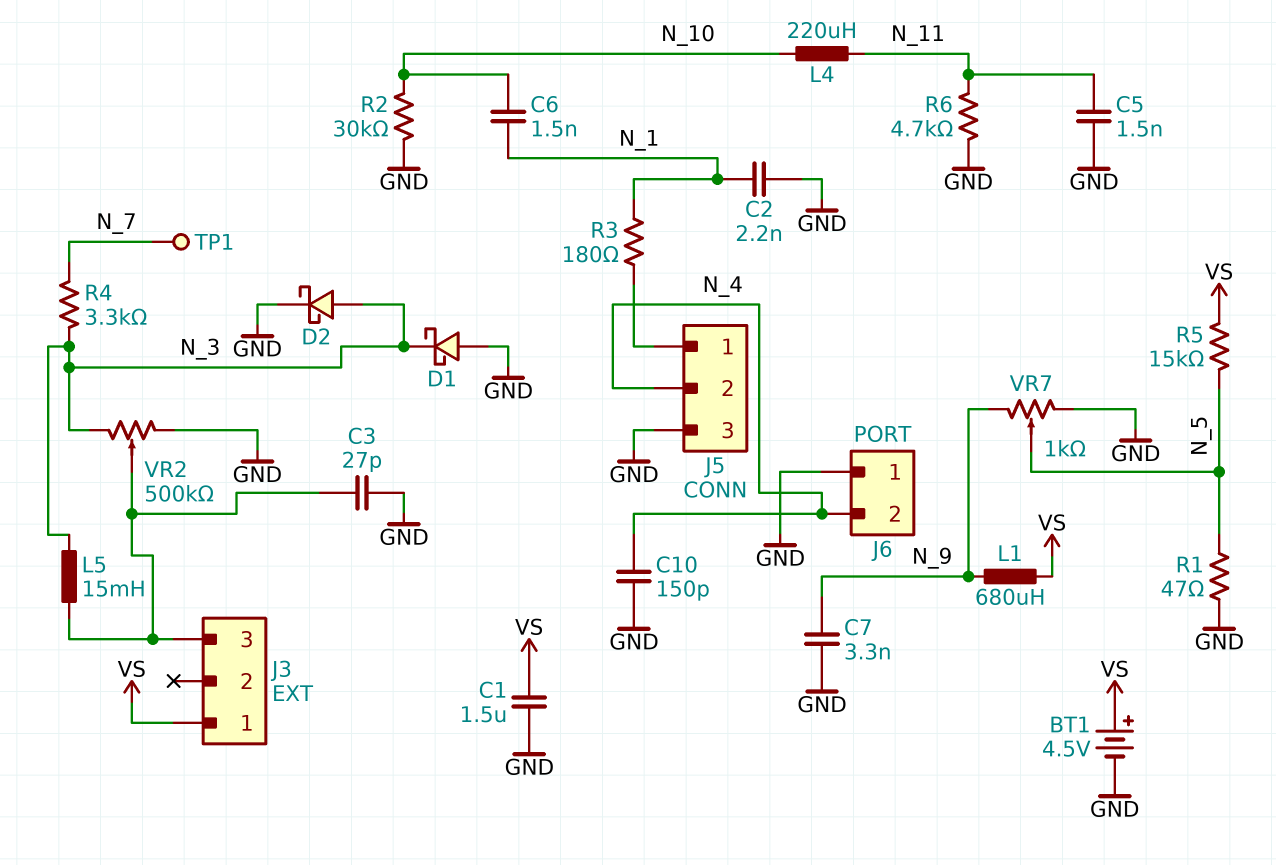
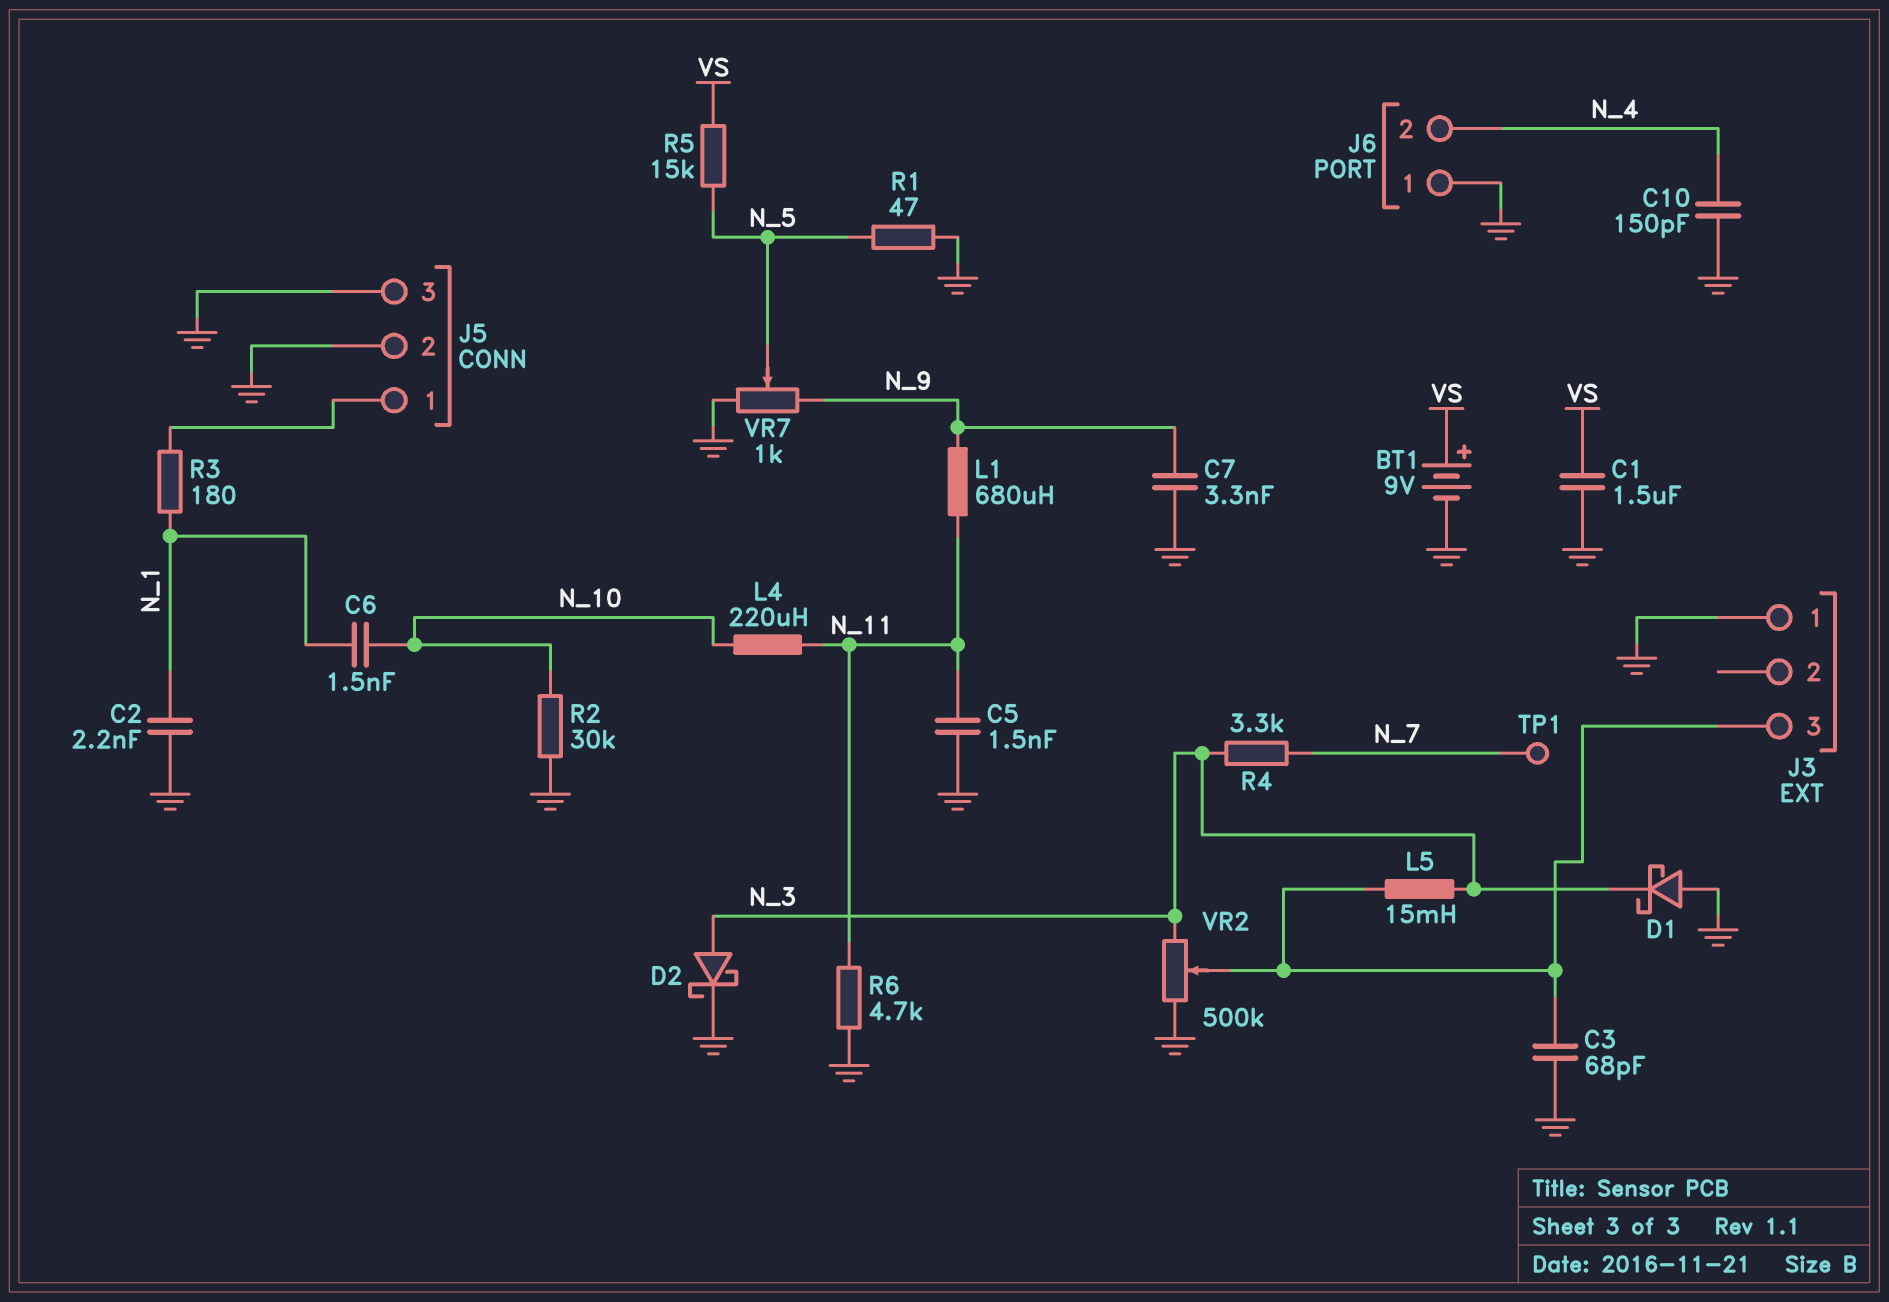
BT1: 4.5V (plus VS, minus GND) -> 9V (plus VS, minus GND)
C3: 27pF (GND, J3/3) -> 68pF (GND, J3/3)
J3 pin 1: VS -> GND
J5 pin 2: N_4 -> GND
L1: 680uH (N_9, VS) -> 680uH (N_9, N_11)

